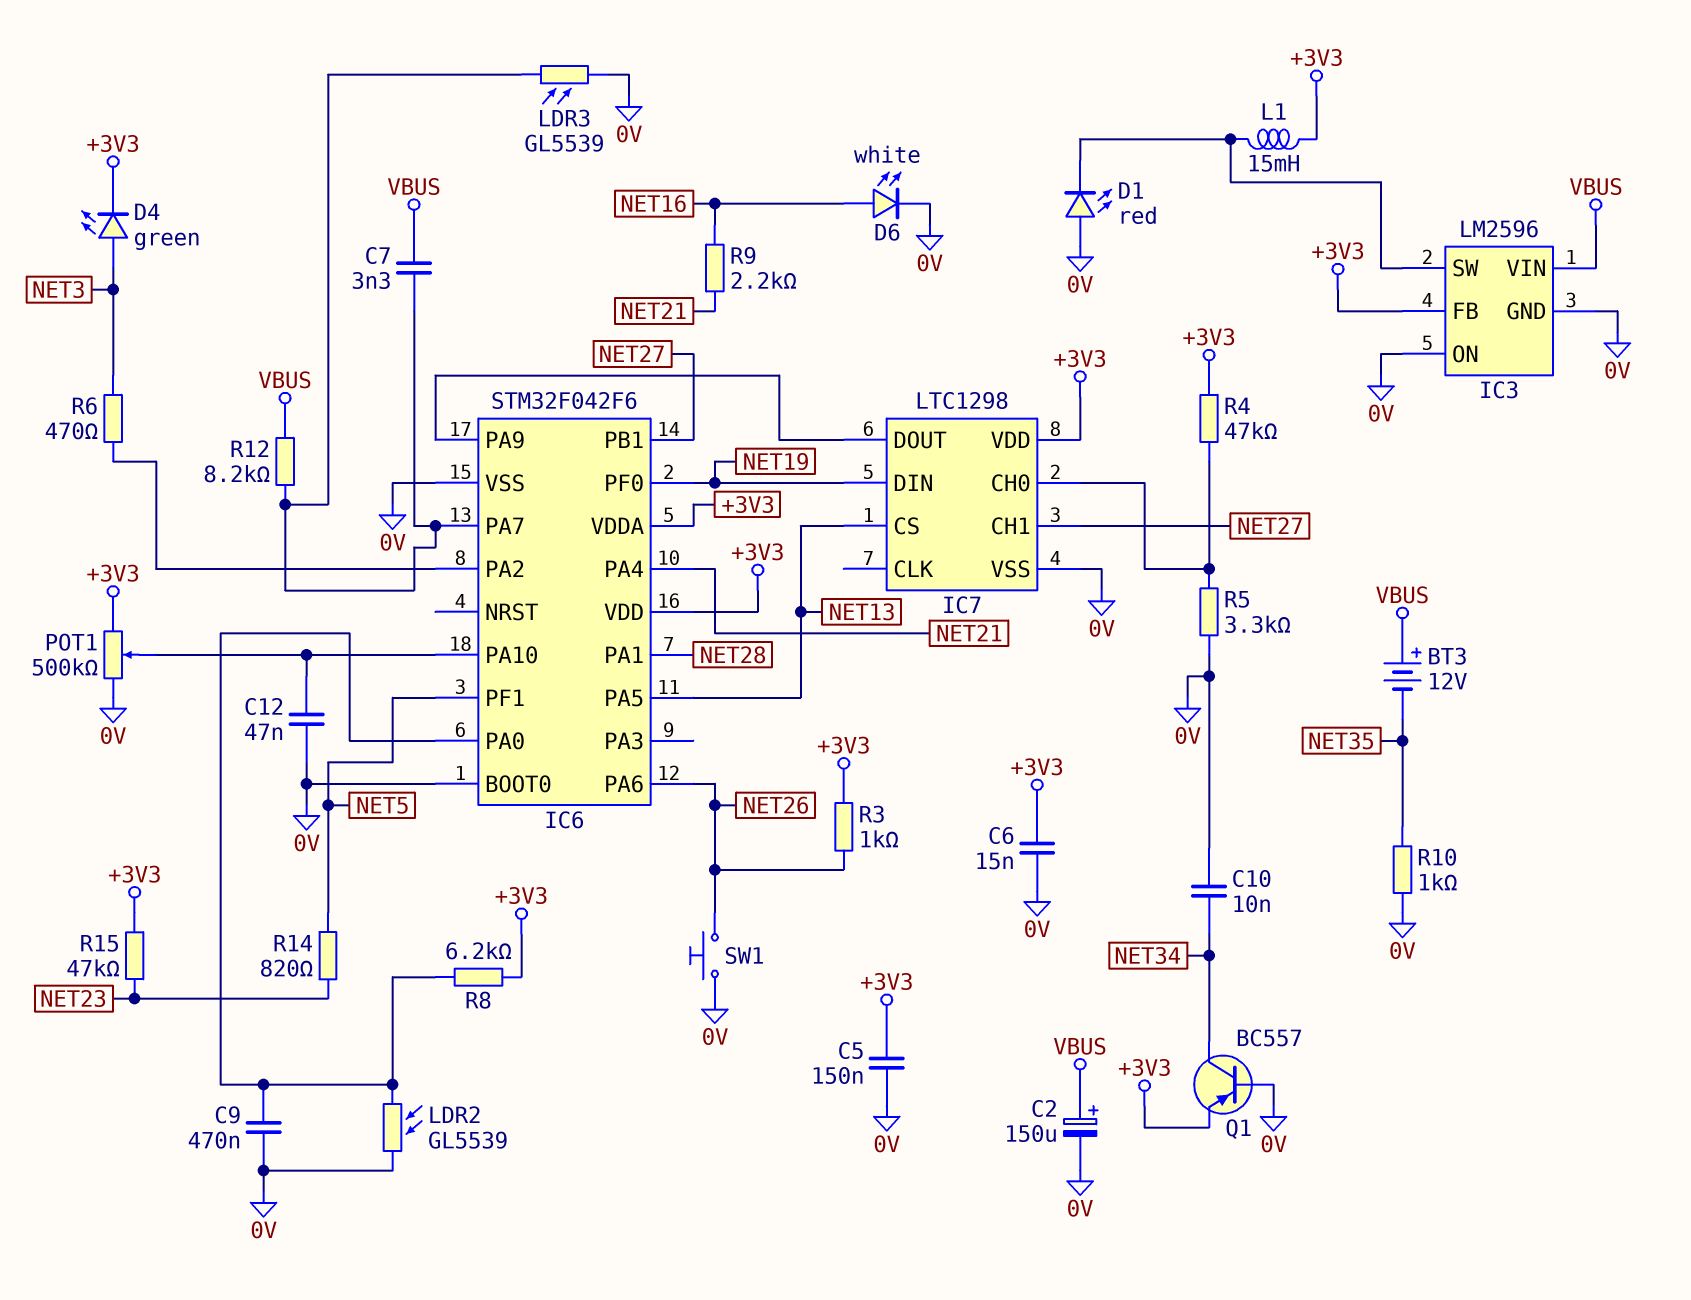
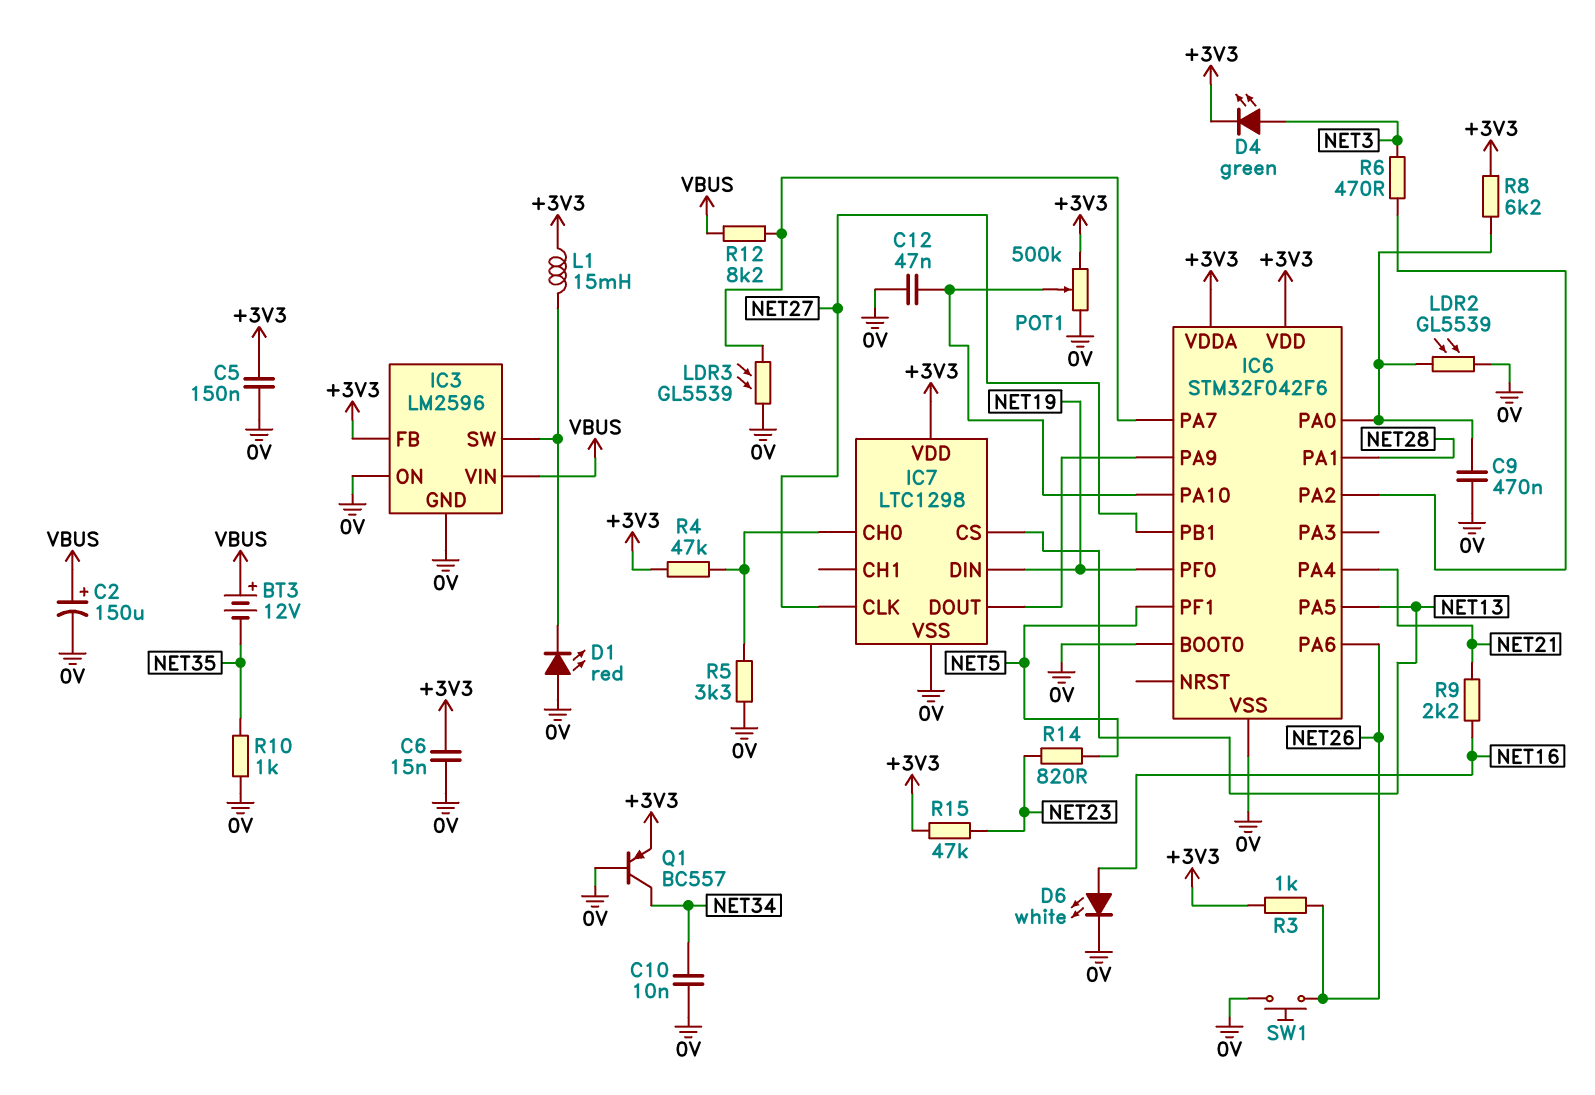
C7: 3.3nF (IC6/PA7, VBUS) -> none
IC7 pin CH1: NET27 -> none
IC7 pin CLK: none -> NET27

